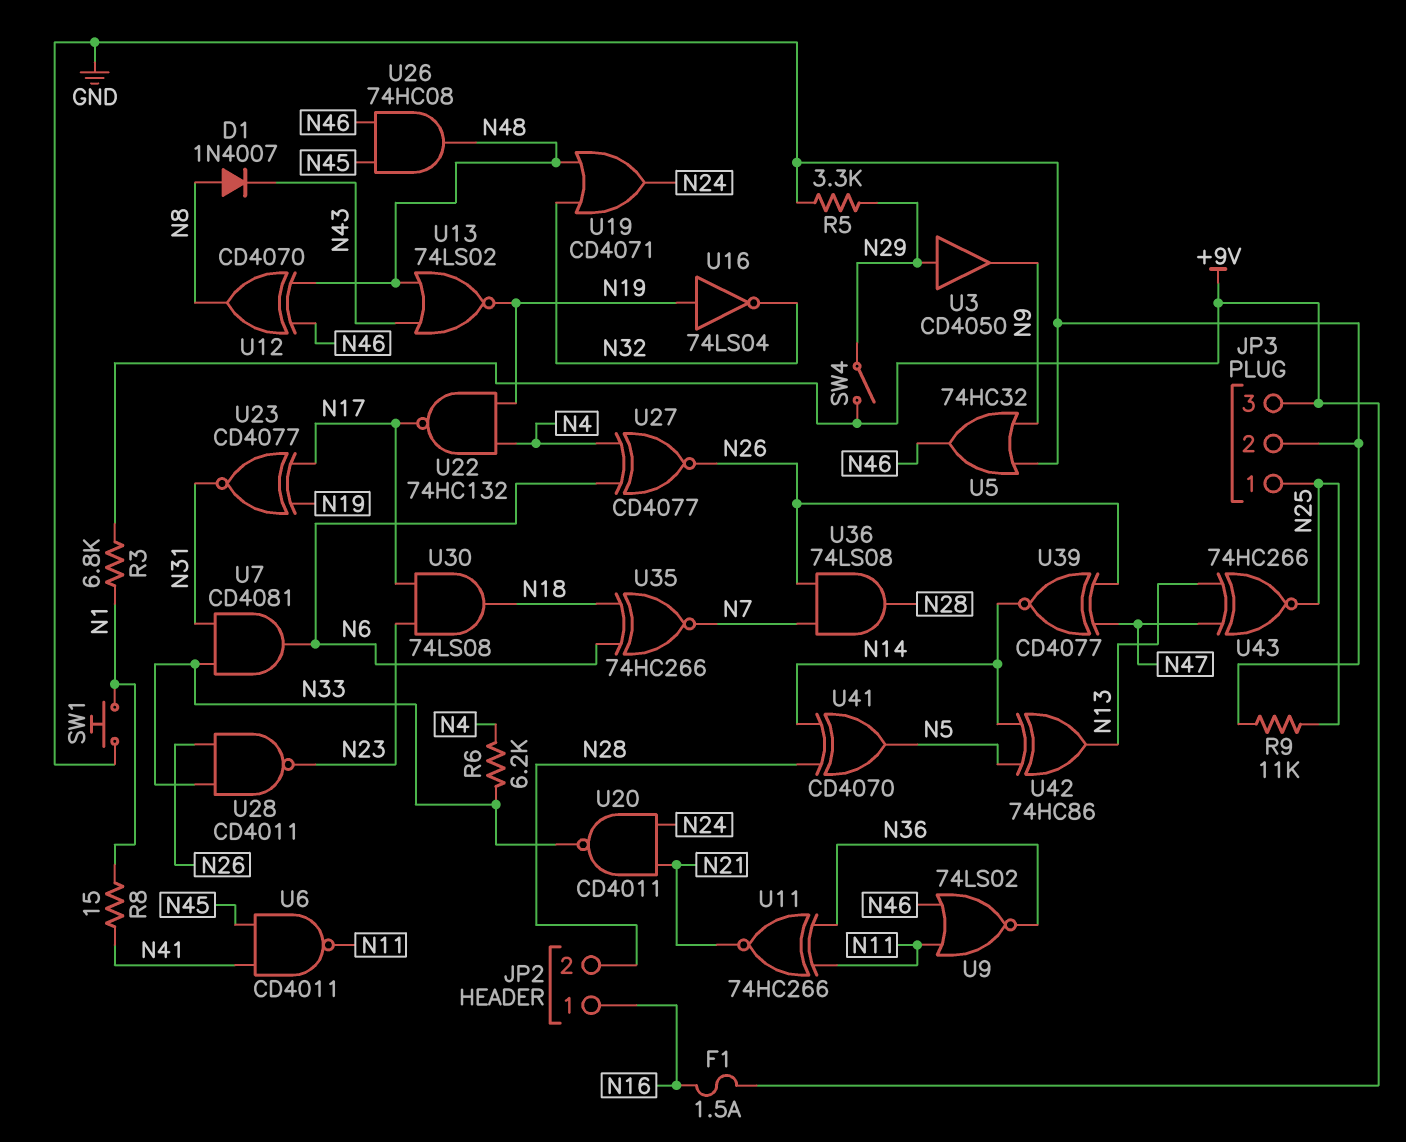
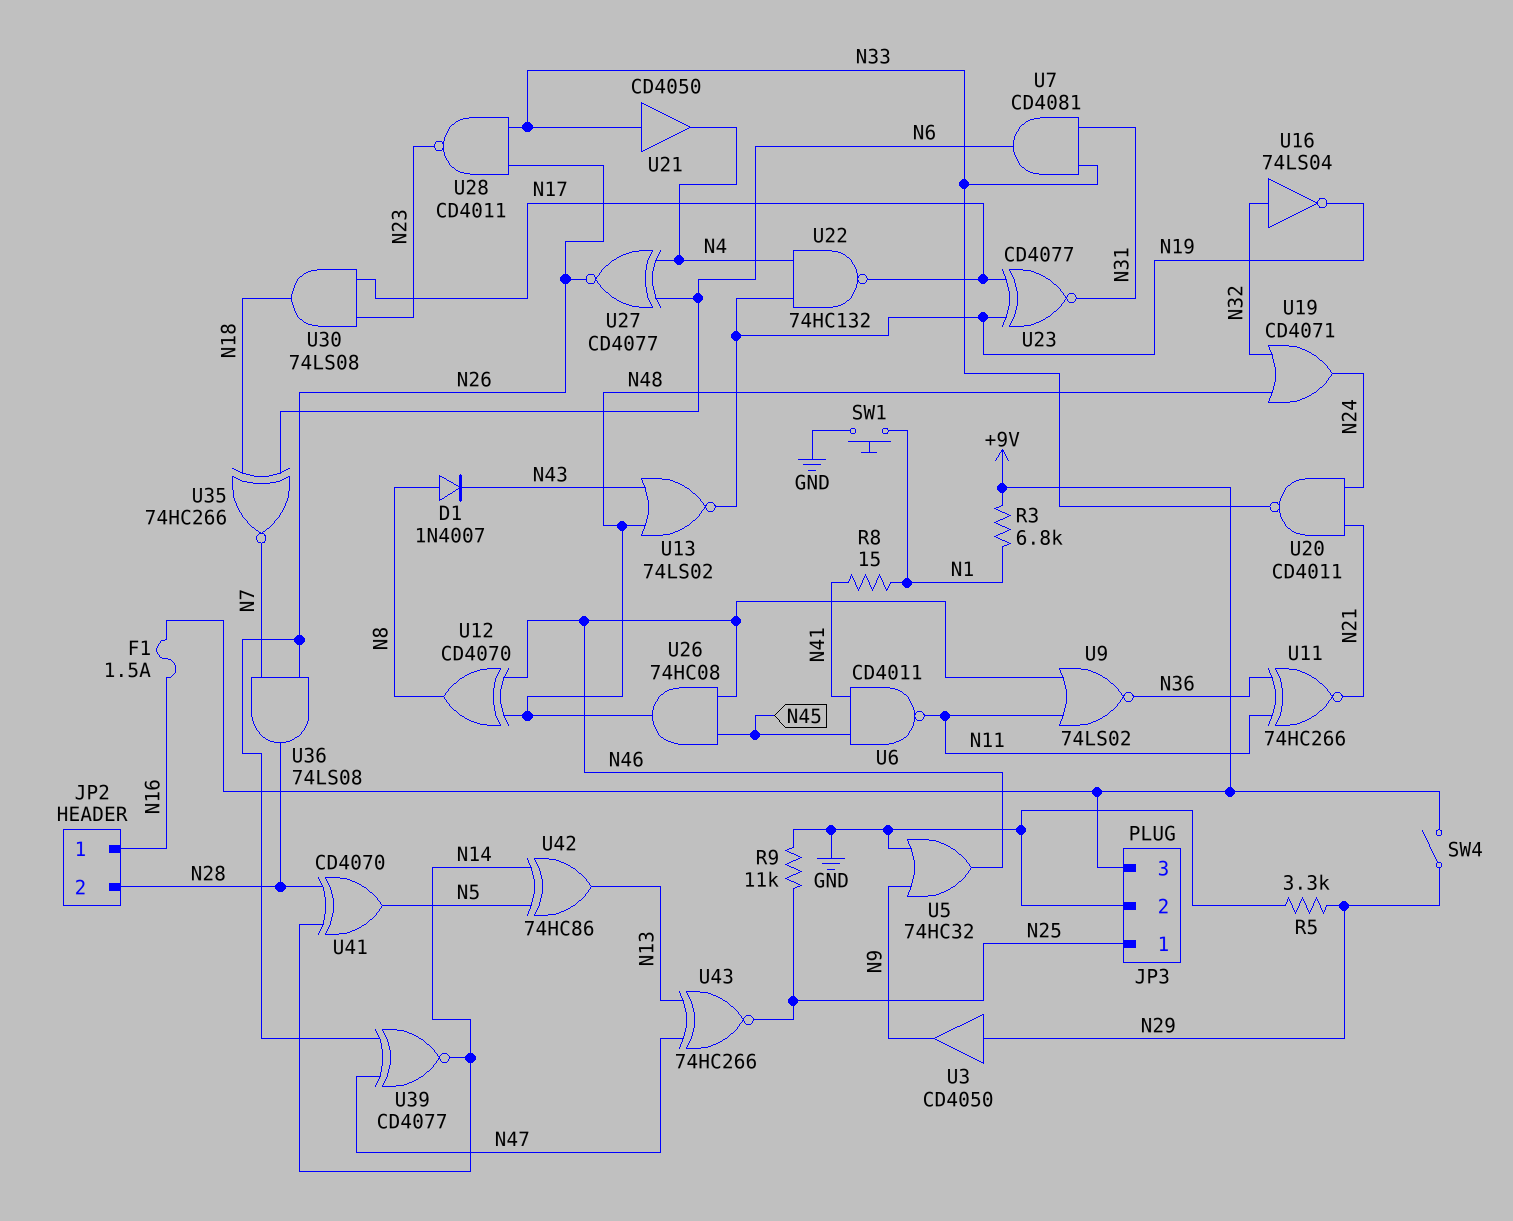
R6: 6.2k (N4, N33) -> none
U16: NOT 74LS04 (in N19, out N32) -> NOT 74LS04 (in N32, out N19)
U21: none -> buffer CD4050 (in N33, out N4)

